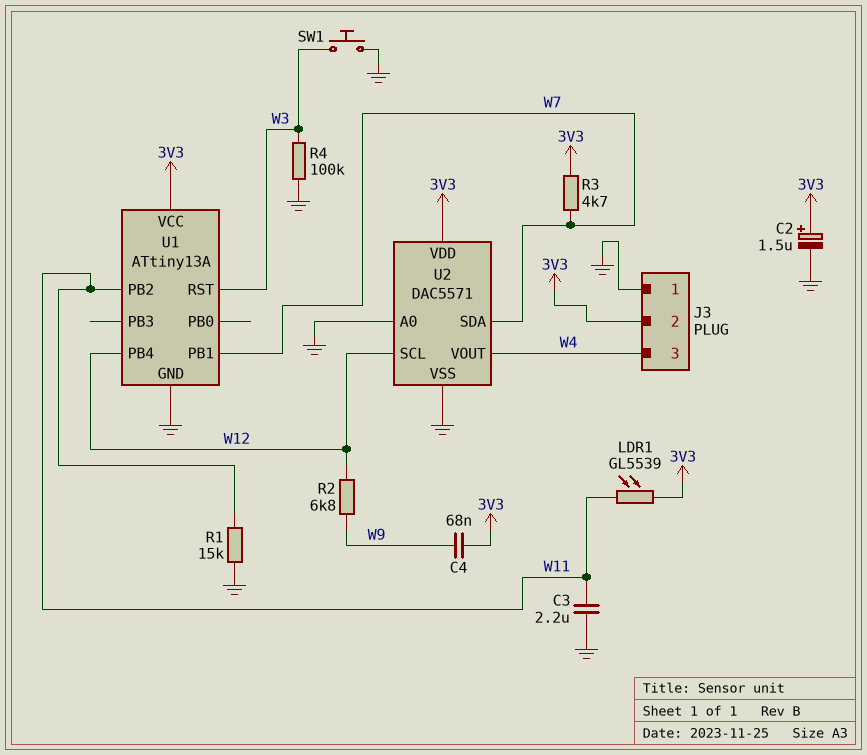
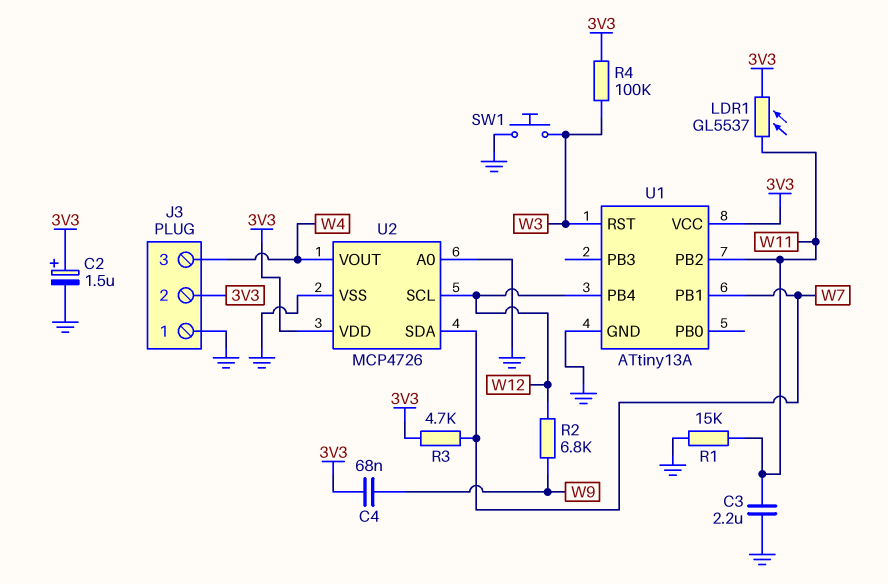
LDR1: GL5539 (3V3, W11) -> GL5537 (3V3, W11)
R4: 100k (GND, W3) -> 100k (3V3, W3)
U2: DAC5571 -> MCP4726

